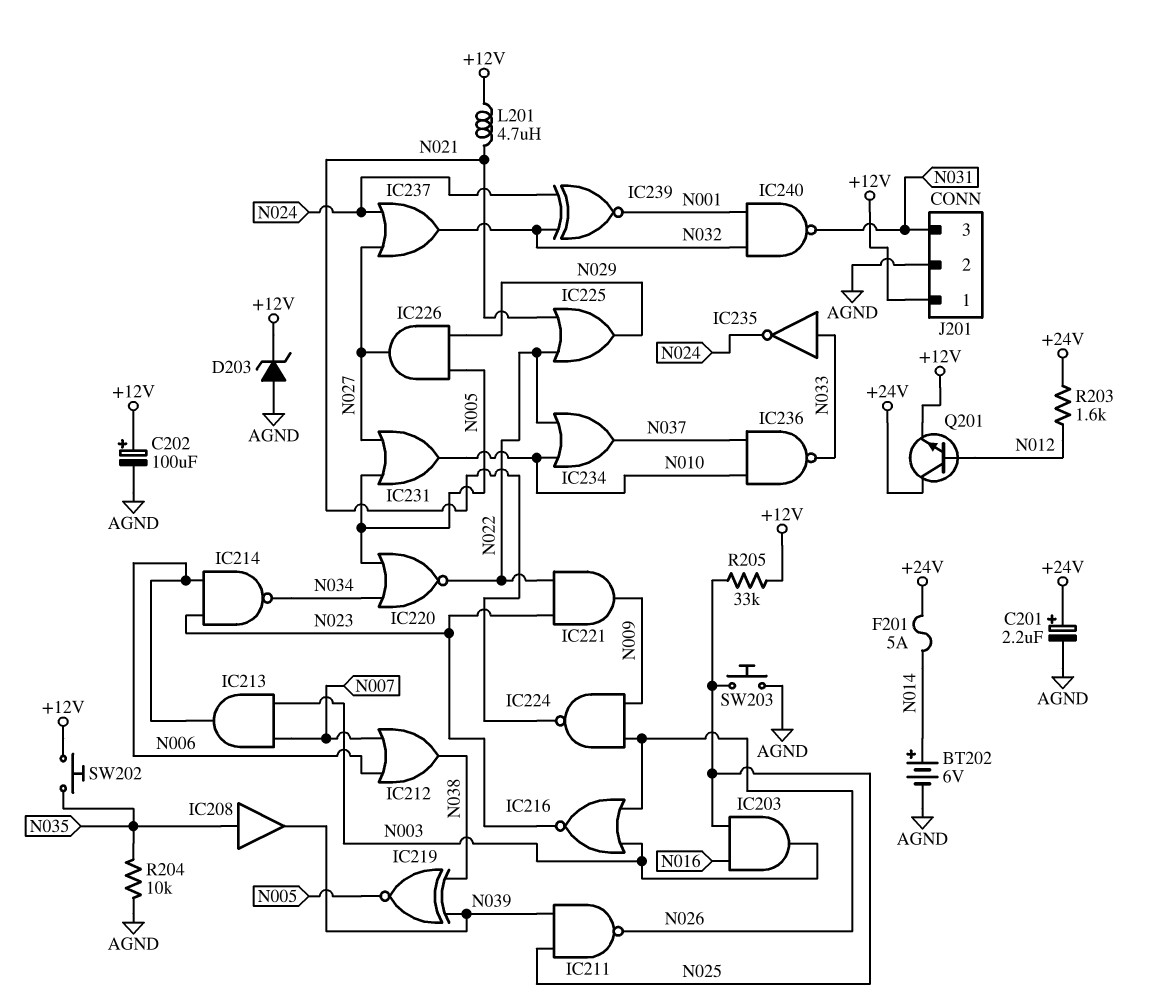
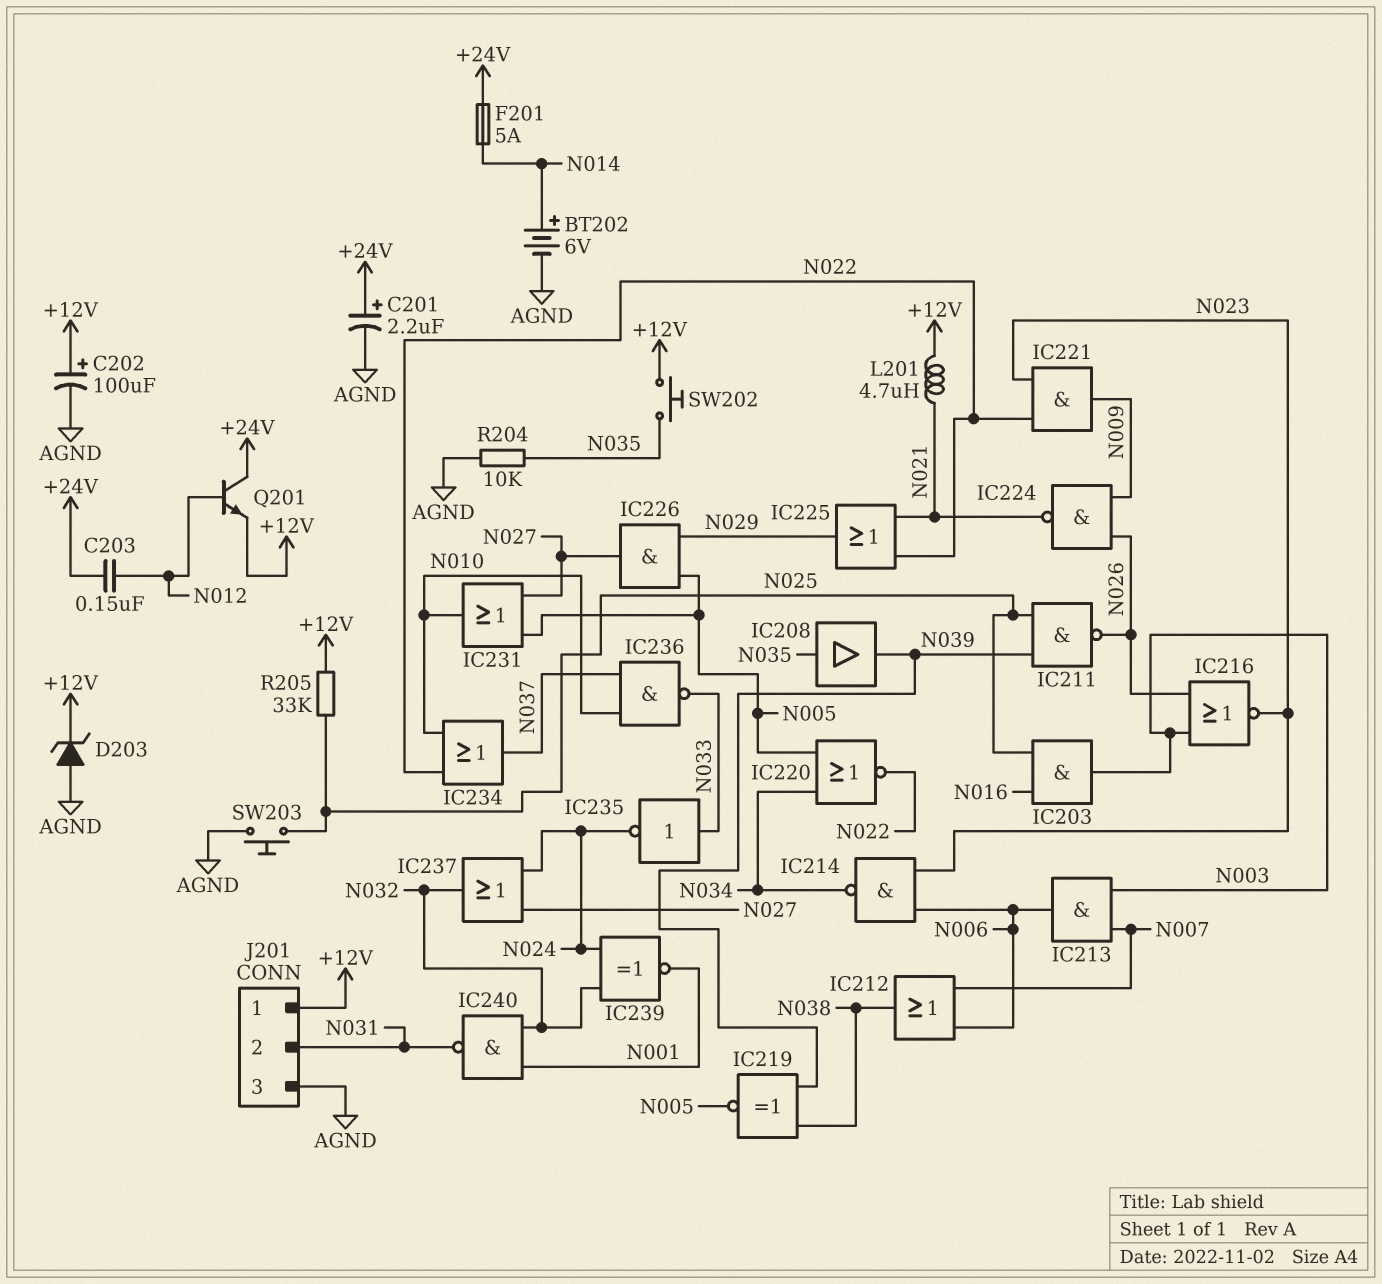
C203: none -> 150nF (+24V, N012)
J201 pin 2: AGND -> N031
J201 pin 3: N031 -> AGND
R203: 1.6k (+24V, N012) -> none

